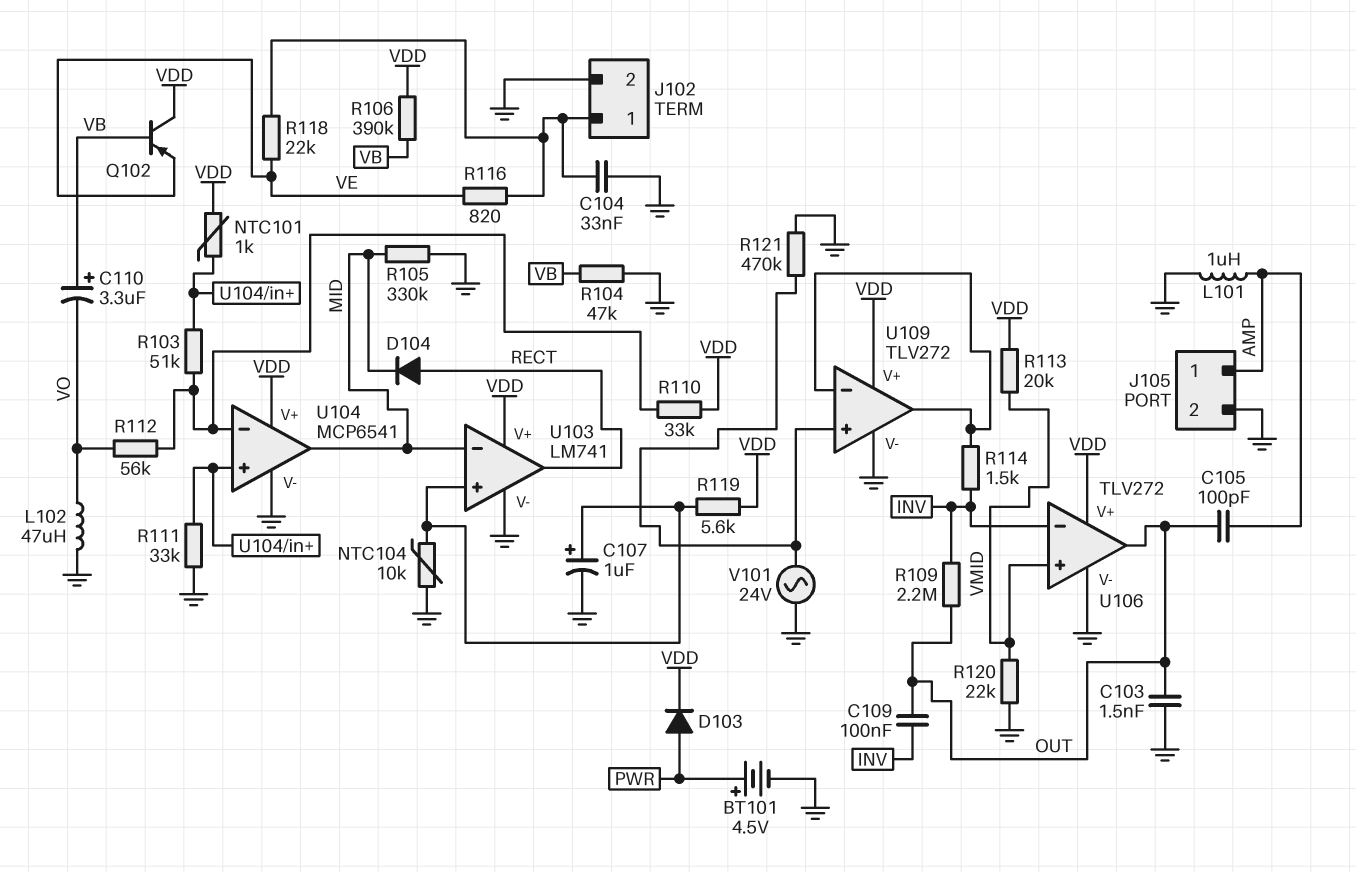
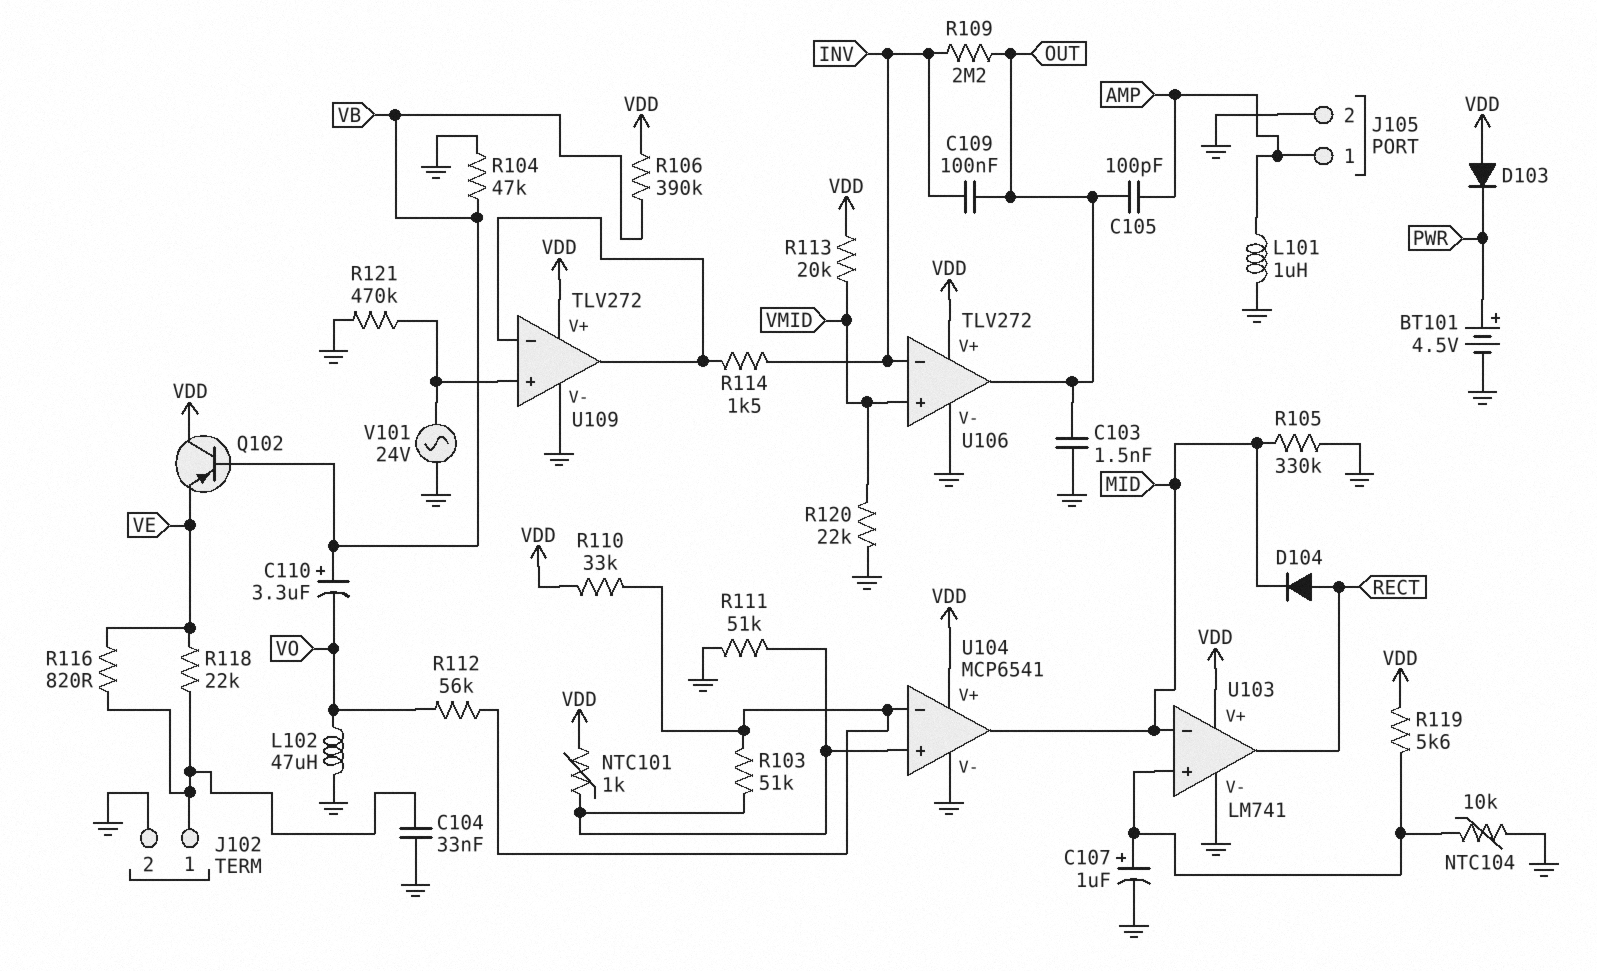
D103: diode (A PWR, K VDD) -> diode (A VDD, K PWR)
R111: 33k (GND, U104/in+) -> 51k (GND, U104/in+)

